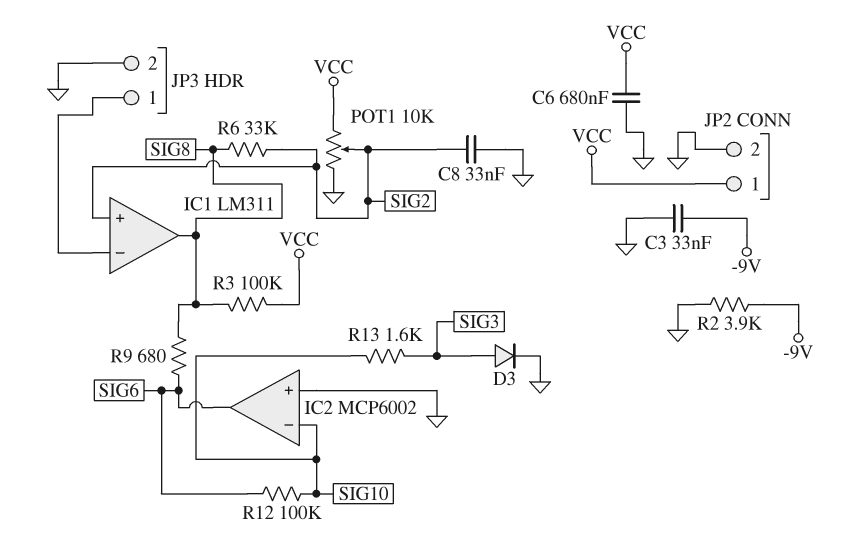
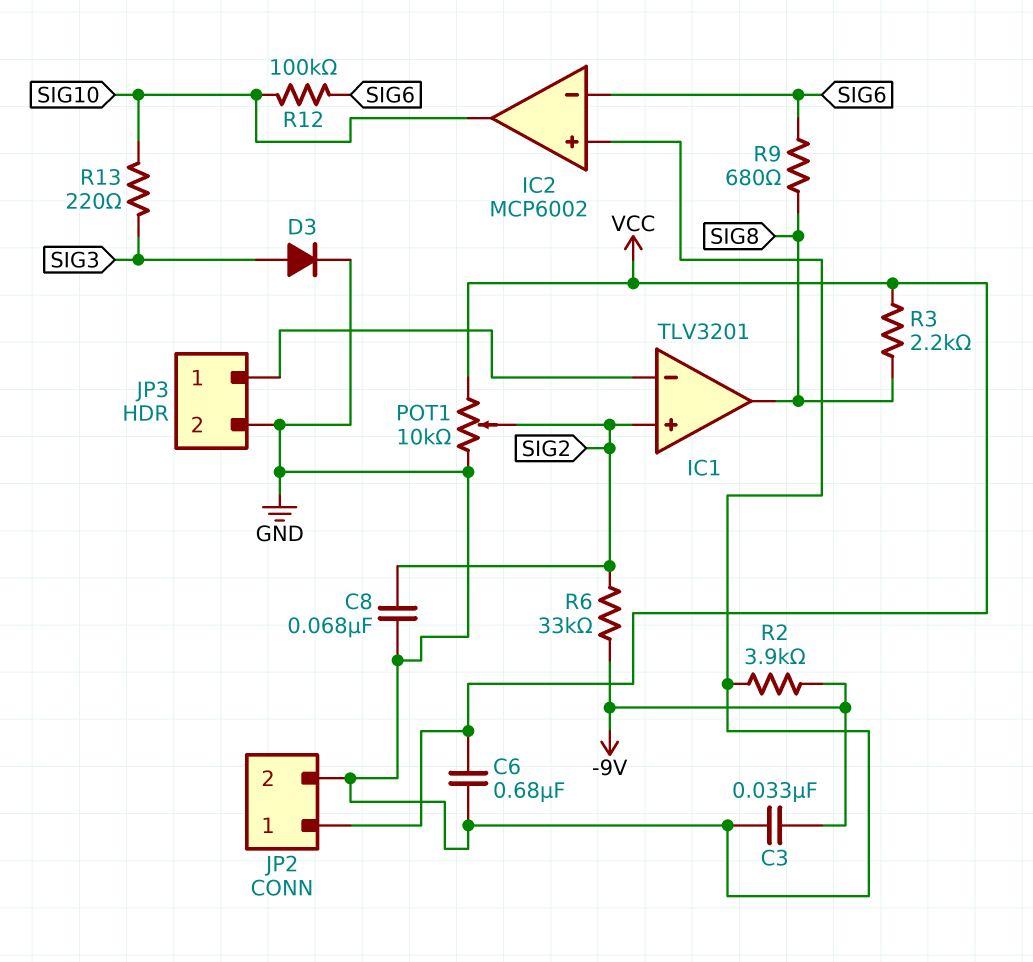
C8: 33nF (GND, SIG2) -> 68nF (GND, SIG2)
IC1: LM311 -> TLV3201
IC2 pin in-: SIG10 -> SIG6
IC2 pin out: SIG6 -> SIG10
R3: 100k (SIG8, VCC) -> 2.2k (SIG8, VCC)
R6: 33k (SIG2, SIG8) -> 33k (-9V, SIG2)
R13: 1.6k (SIG3, SIG10) -> 220 (SIG3, SIG10)

